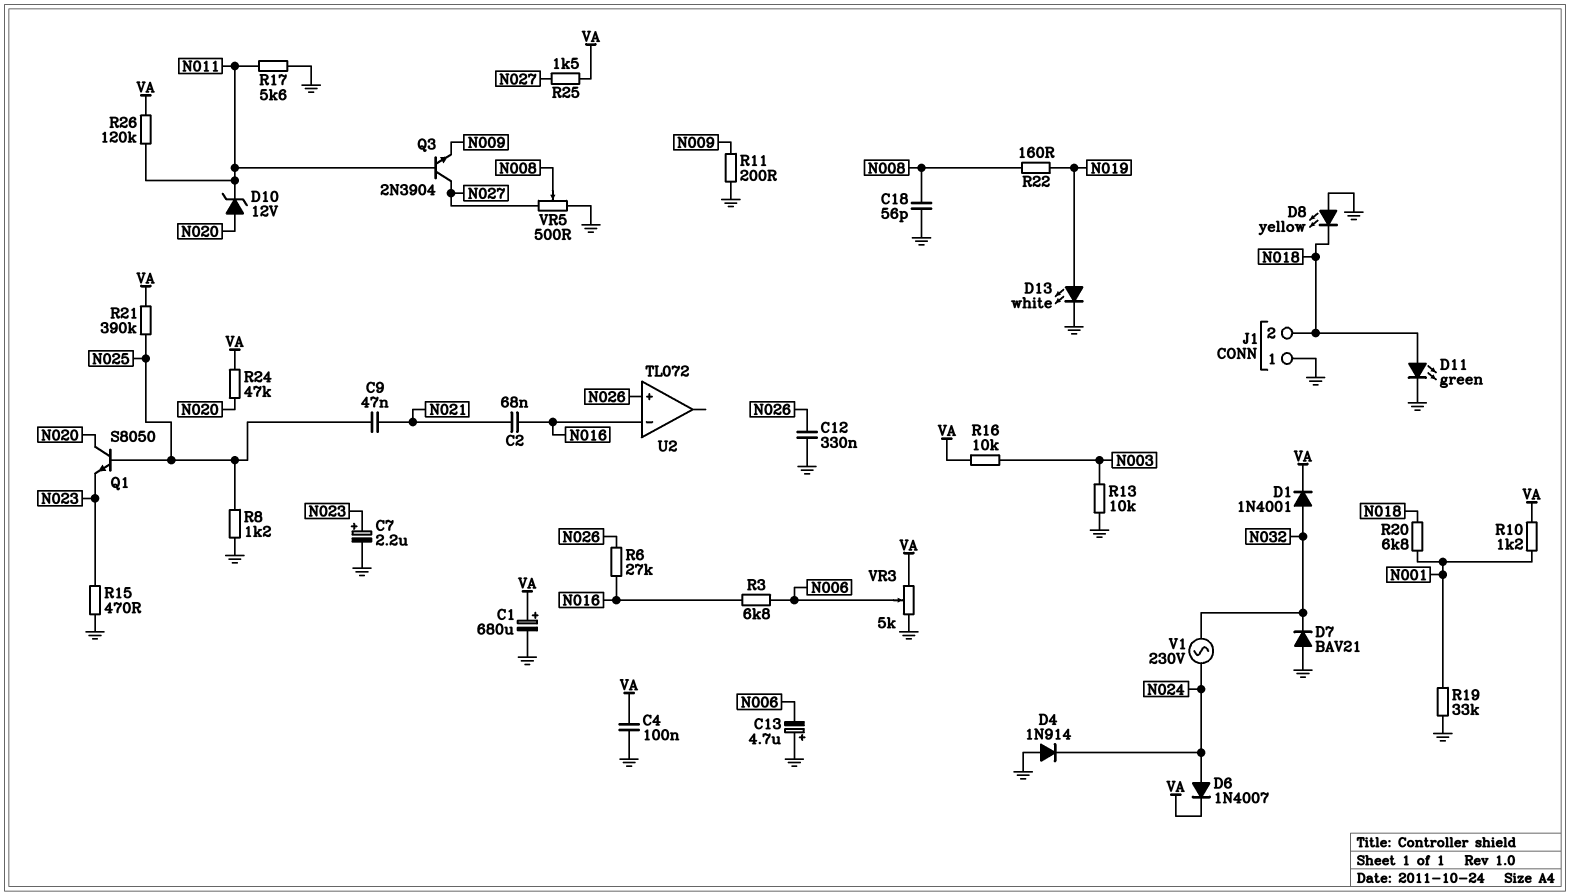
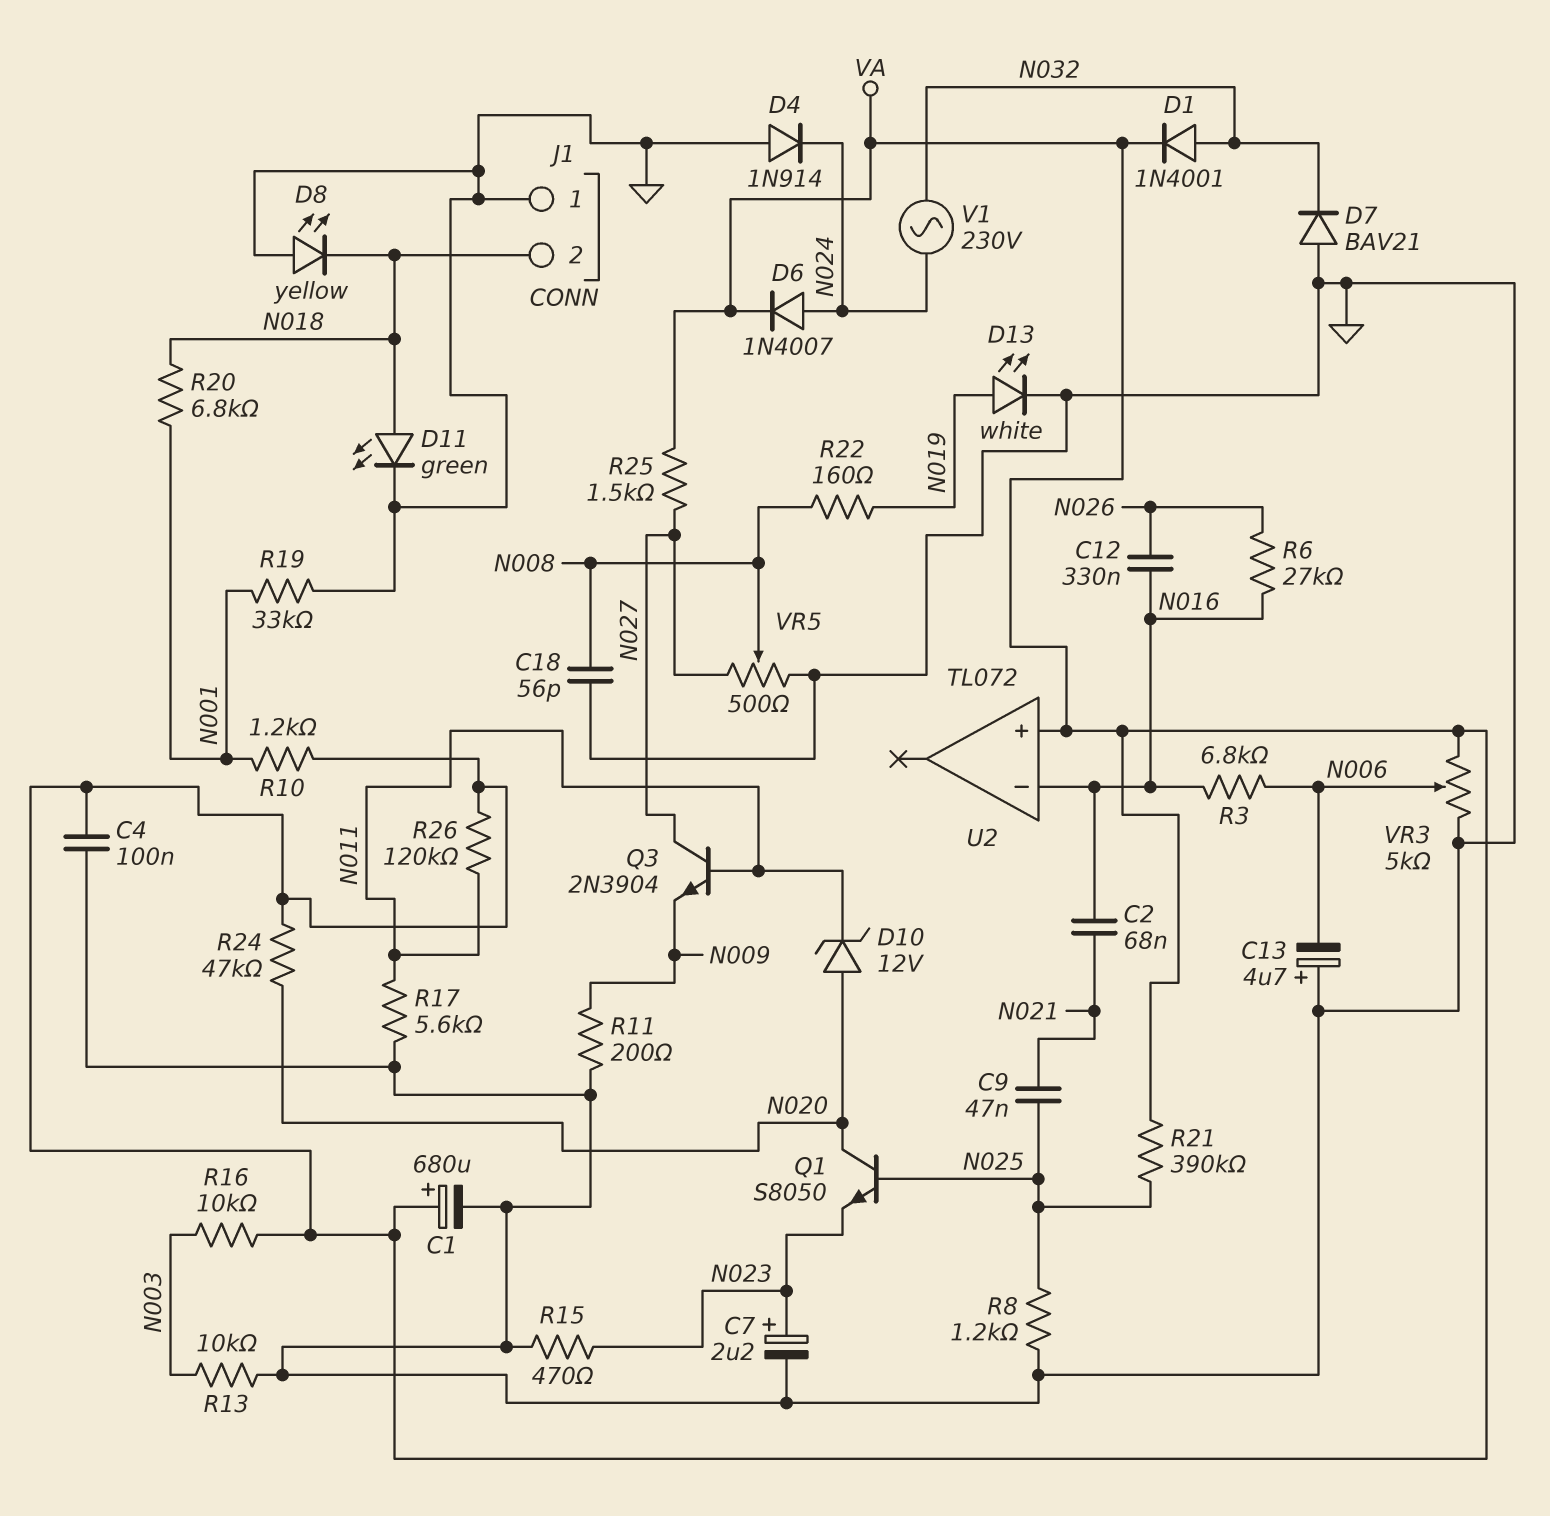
C12: 330nF (GND, N026) -> 330nF (N016, N026)
U2 pin in+: N026 -> VA

